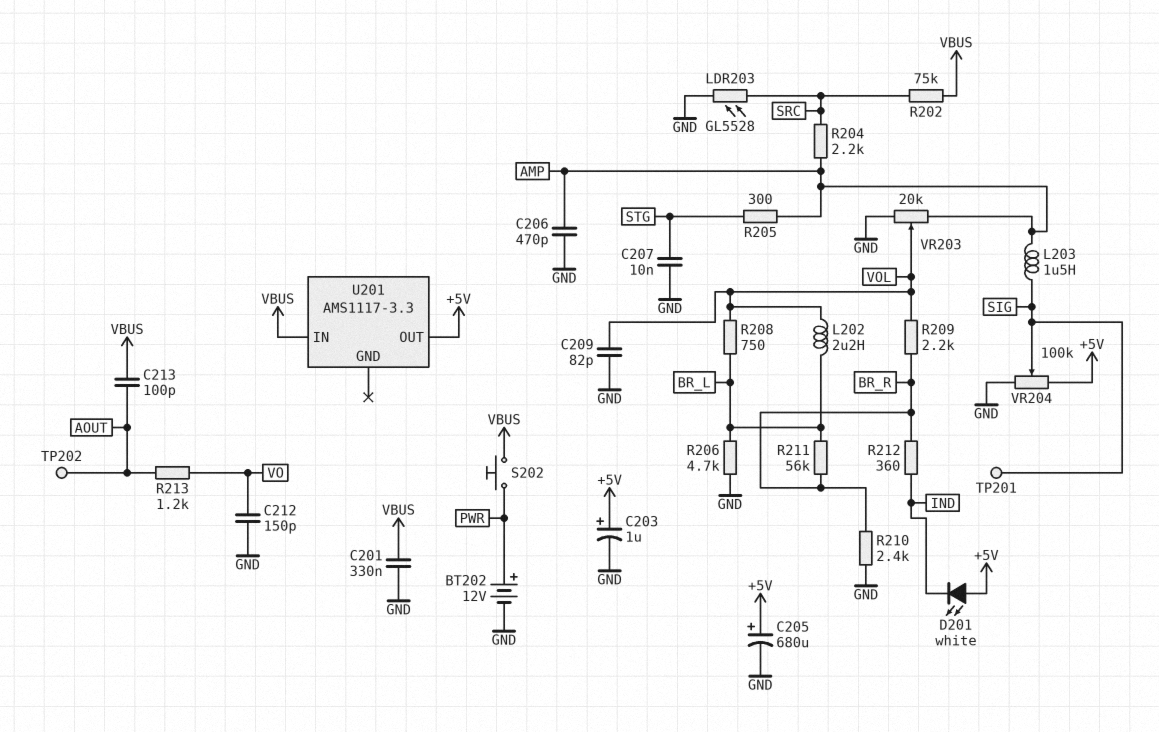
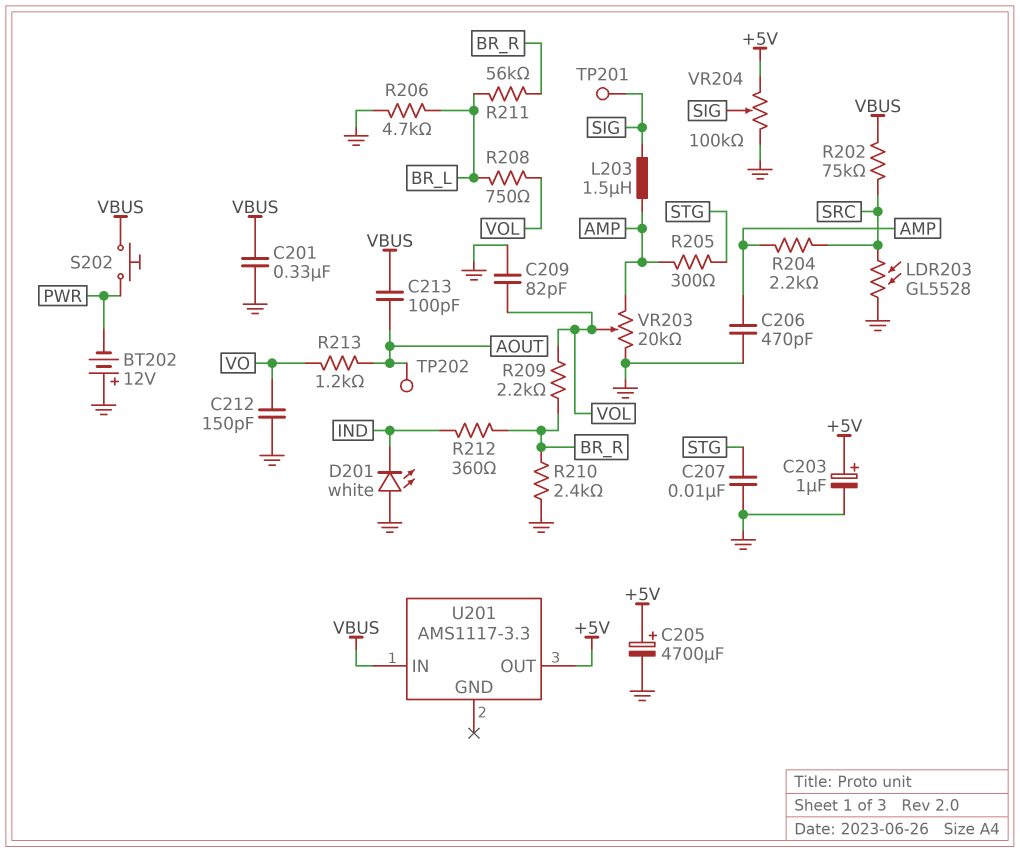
BT202: 12V (plus PWR, minus GND) -> 12V (plus GND, minus PWR)
C205: 680uF (plus +5V, minus GND) -> 4700uF (plus +5V, minus GND)
D201: LED white (A +5V, K IND) -> LED white (A GND, K IND)
L202: 2.2uH (BR_L, VOL) -> none

